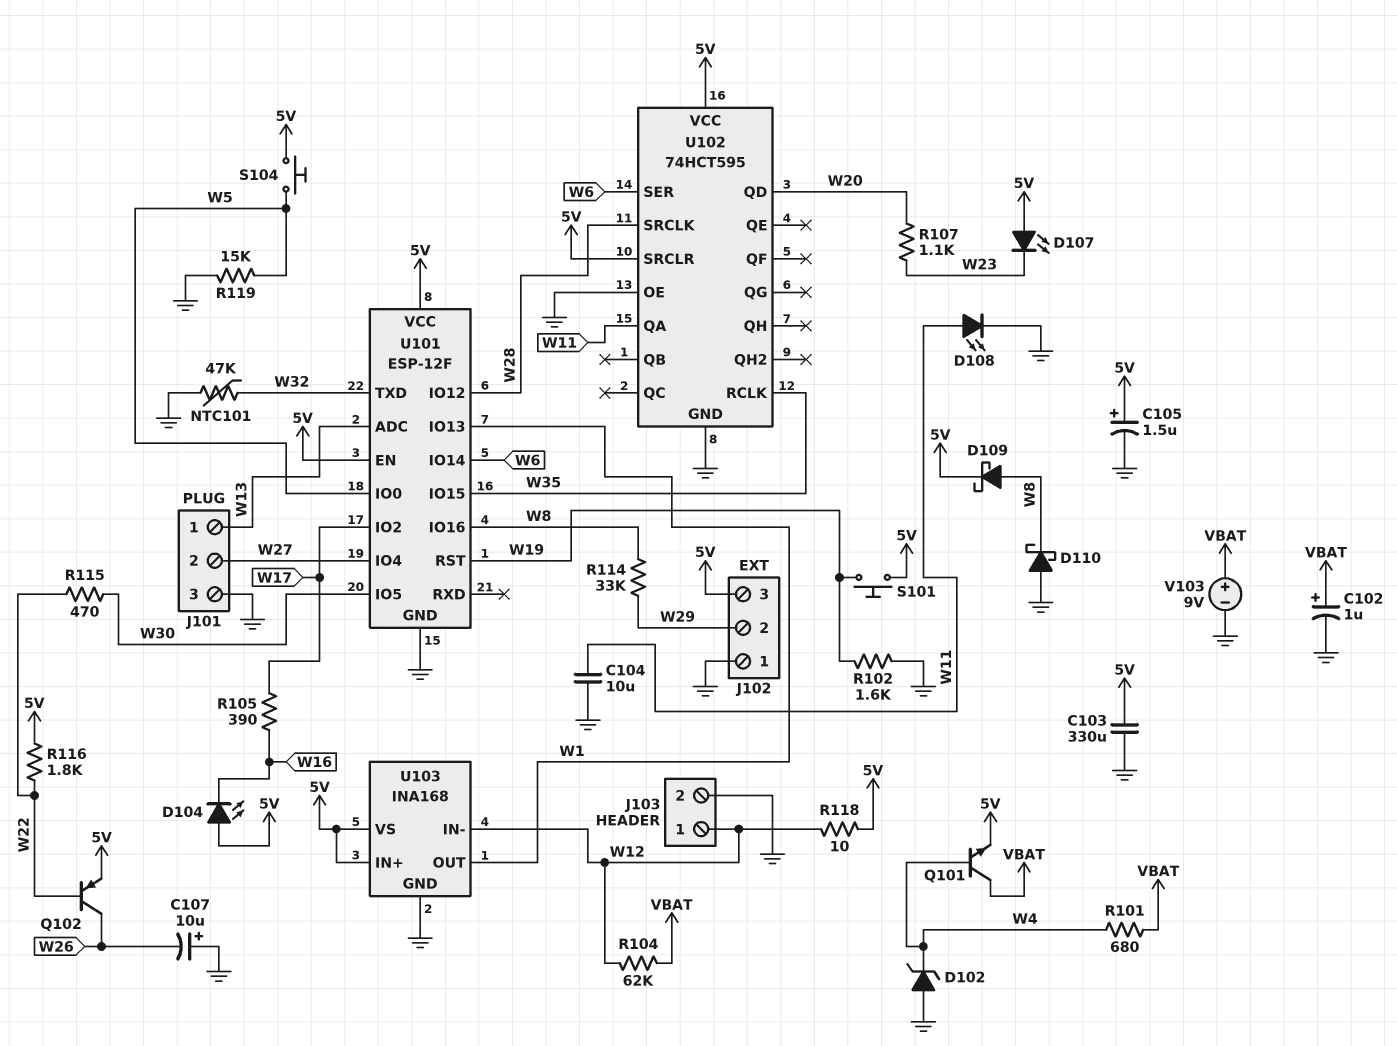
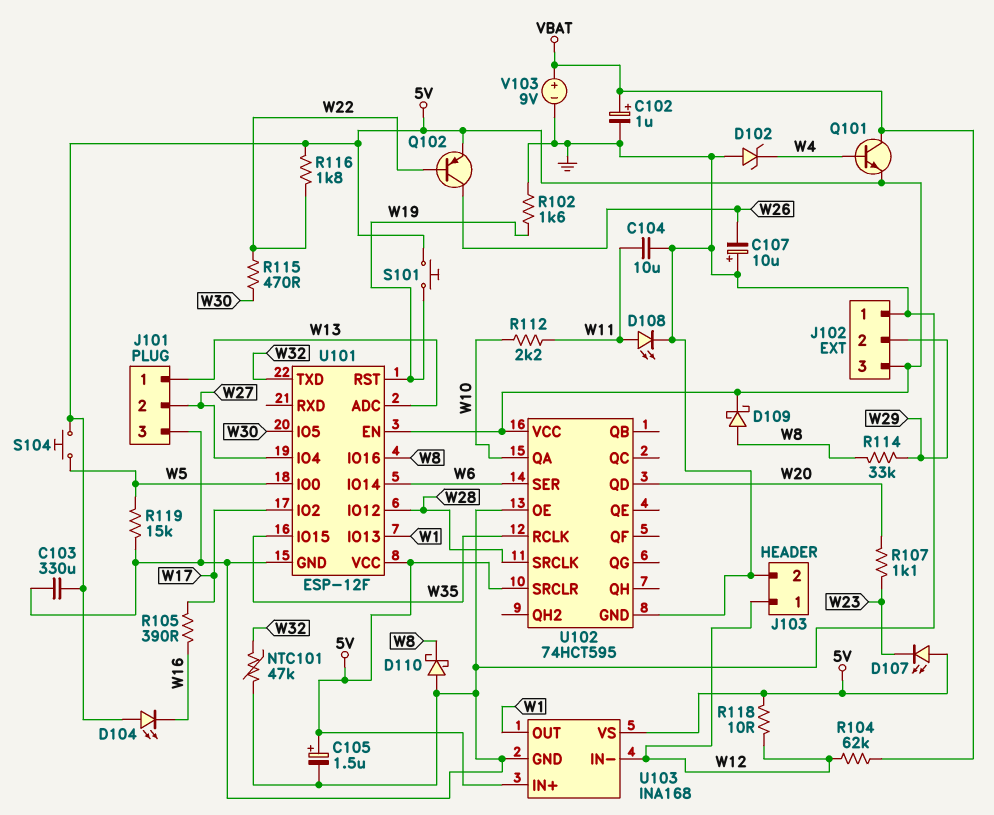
R101: 680 (VBAT, W4) -> none
R112: none -> 2.2k (W10, W11)
U102 pin QA: W11 -> W10

